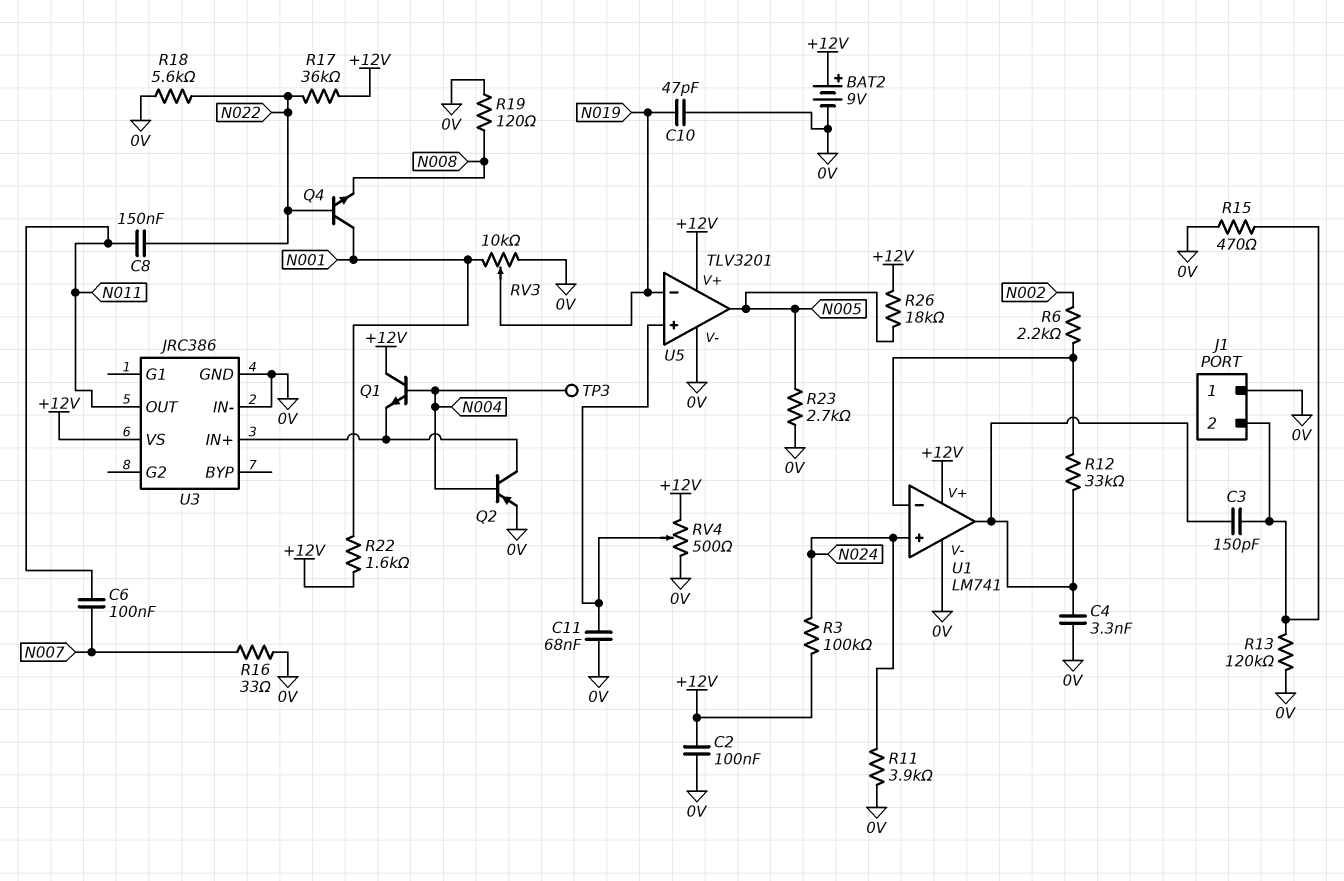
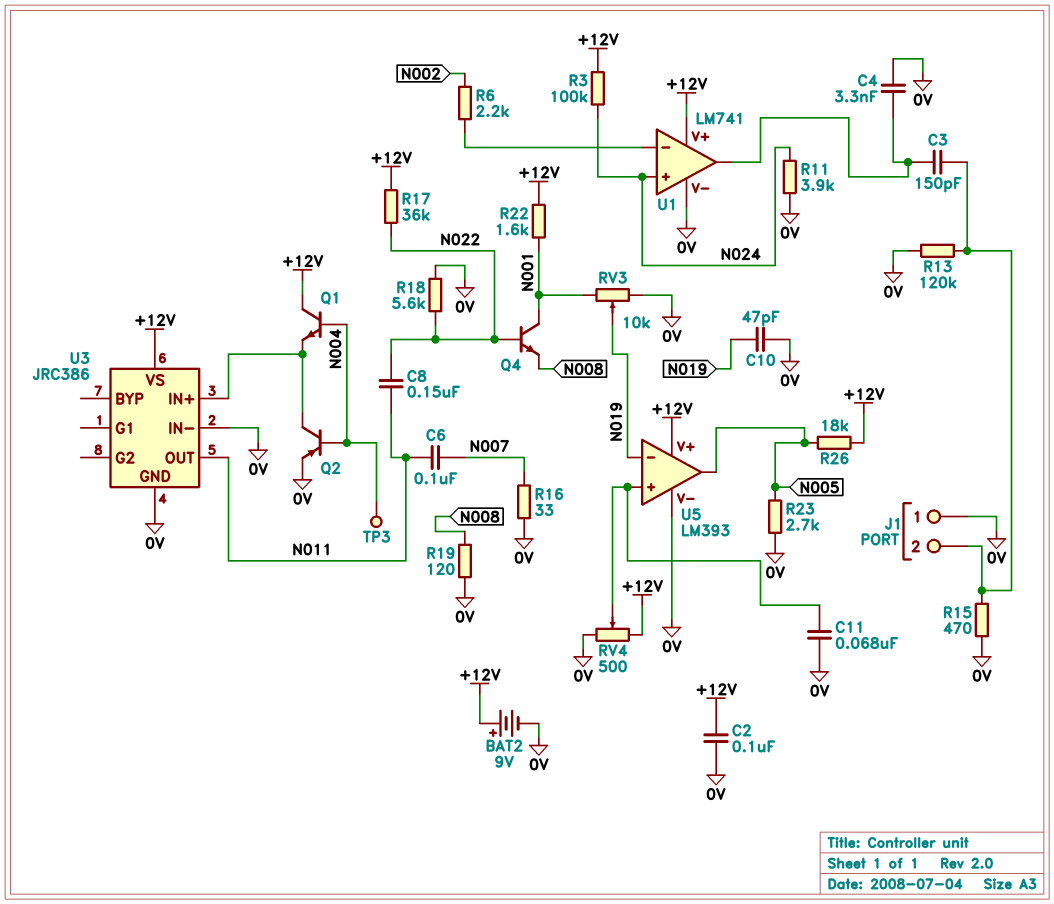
R12: 33k (U1/in-, U1/out) -> none
U5: TLV3201 -> LM393

